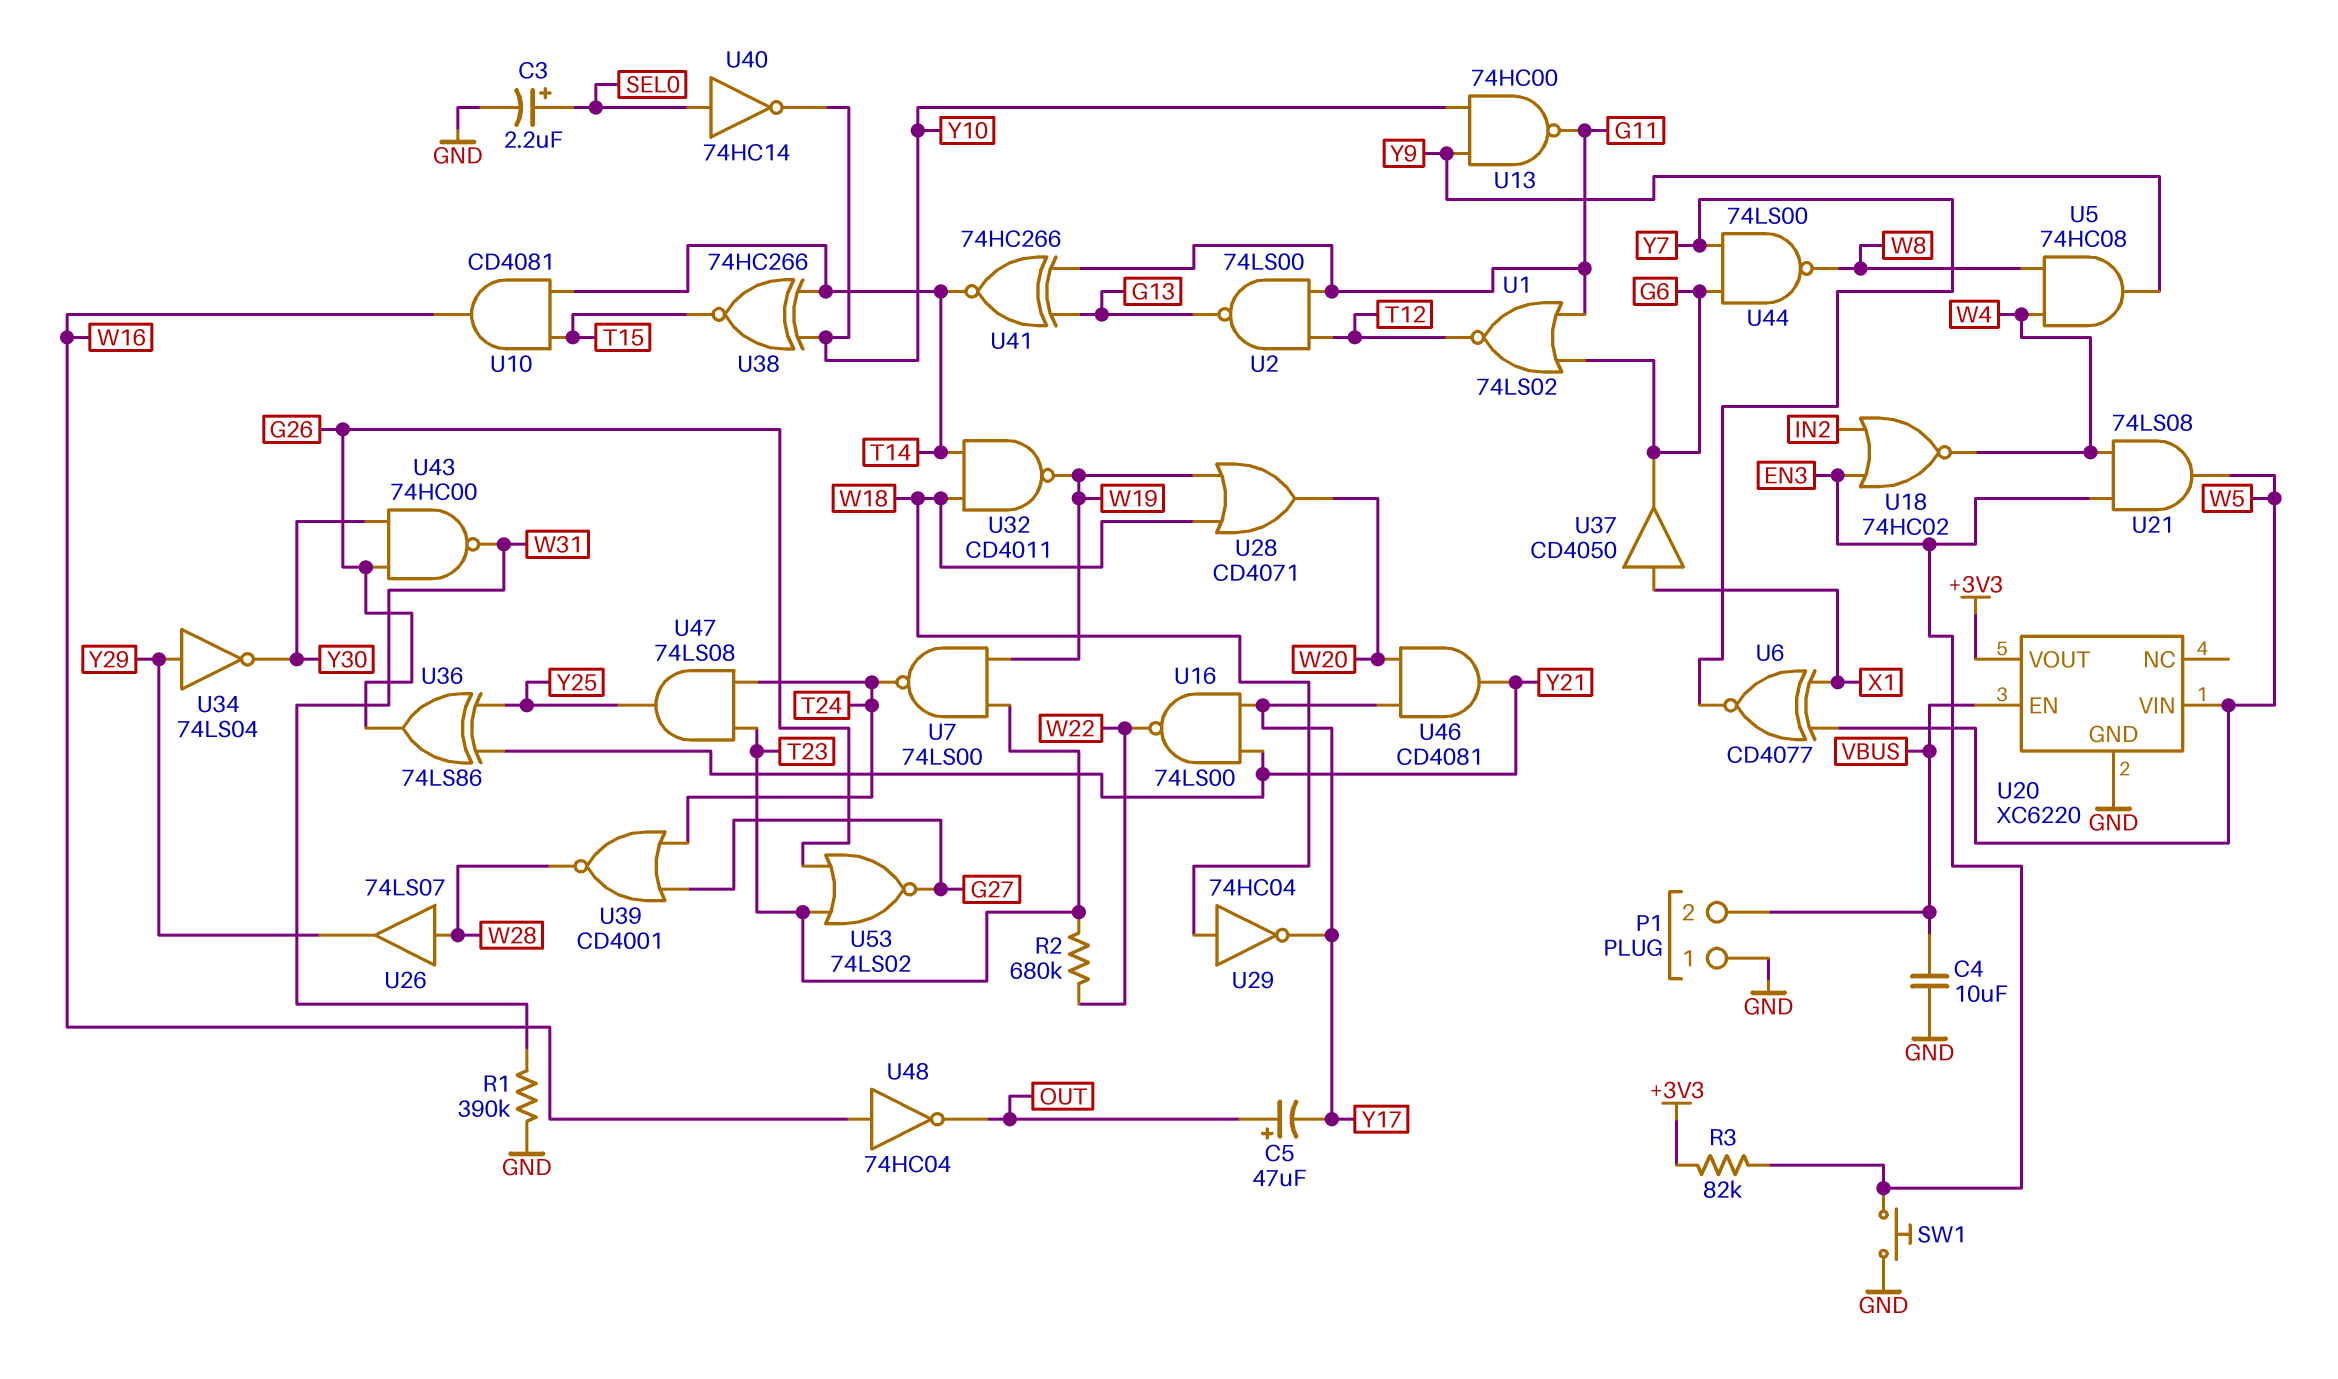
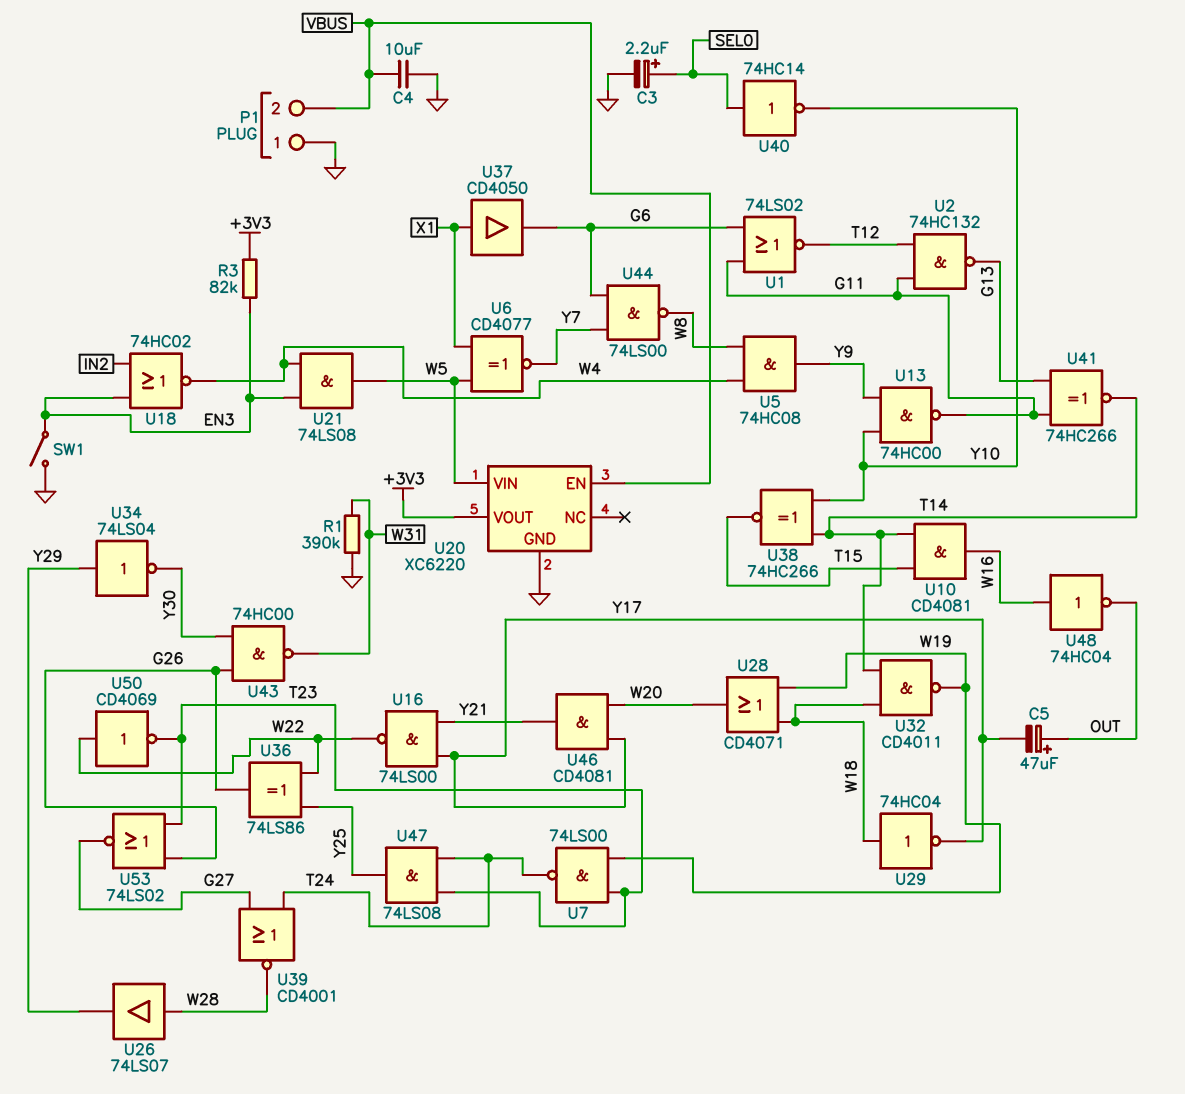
R2: 680k (T23, W22) -> none
SW1: button (EN3, GND) -> switch (EN3, GND)
U2: NAND 74LS00 (in G11, in T12, out G13) -> NAND 74HC132 (in G11, in T12, out G13)
U36: XOR 74LS86 (in Y21, in Y25, out G26) -> XOR 74LS86 (in W22, in Y25, out G26)
U50: none -> NOT CD4069 (in W22, out T23)

